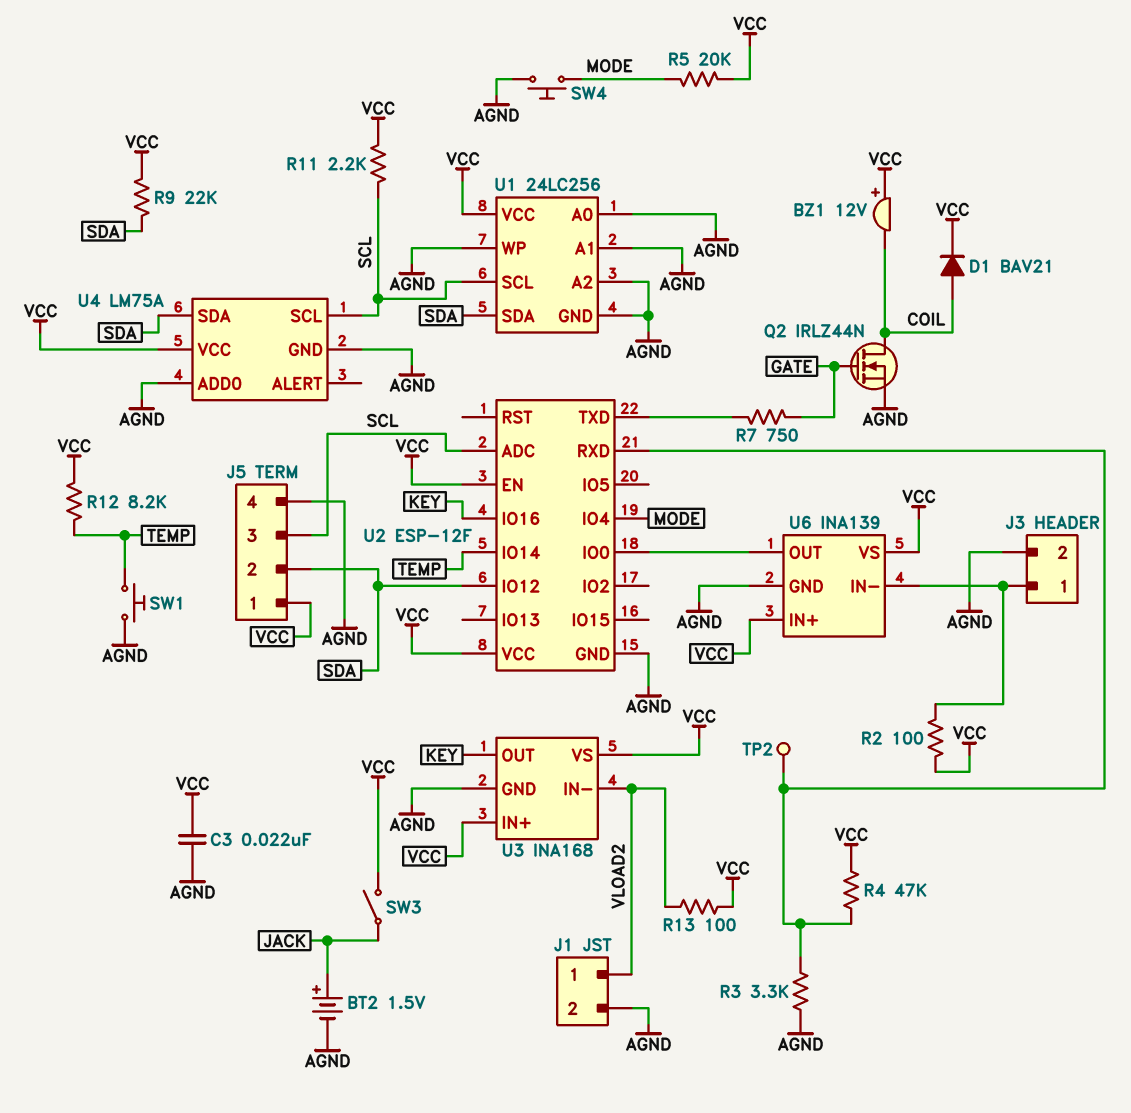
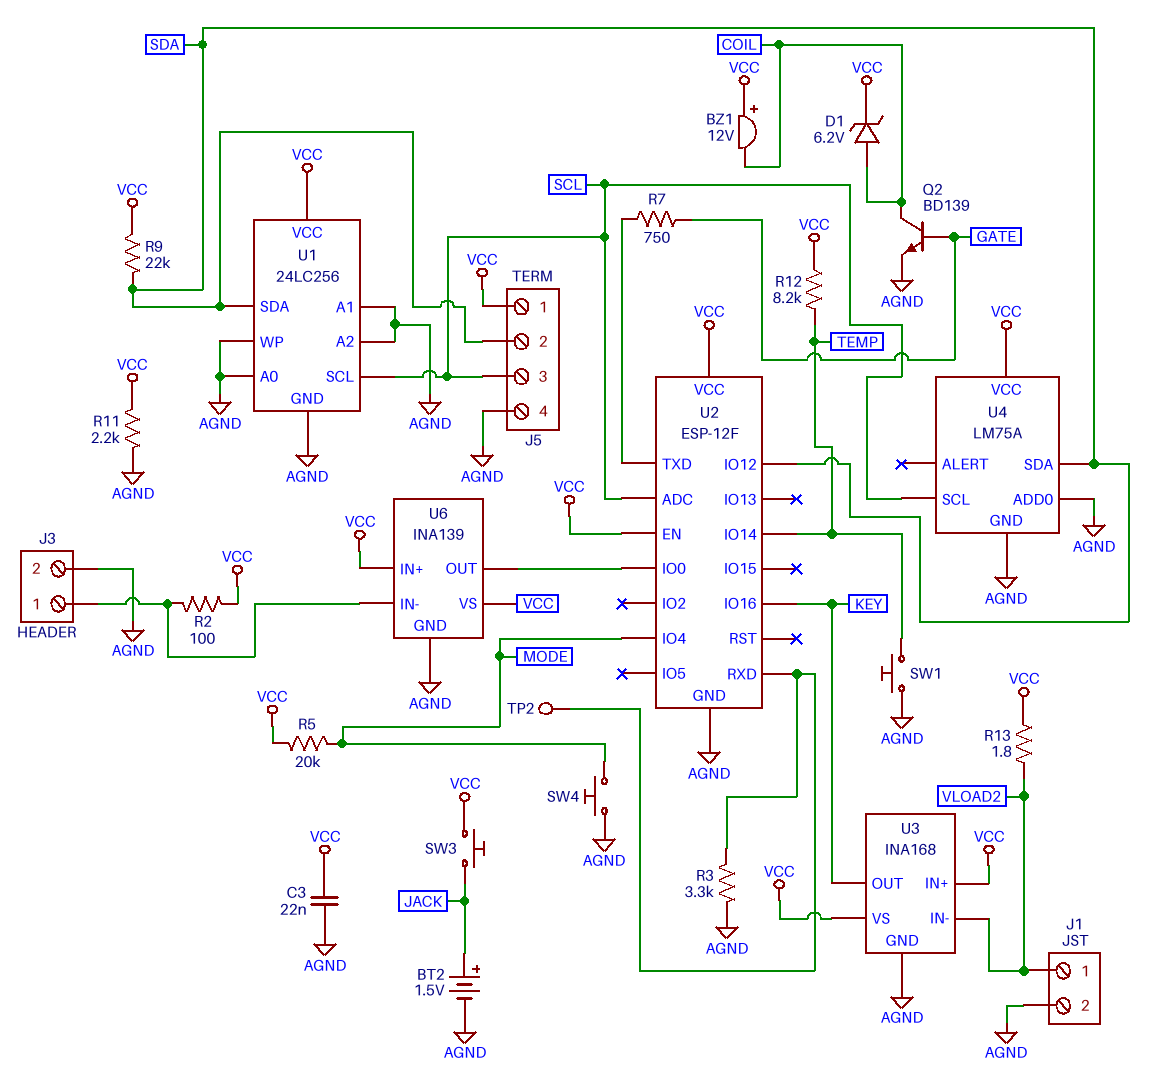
D1: diode BAV21 (A COIL, K VCC) -> zener 6.2V (A COIL, K VCC)
Q2: NMOS IRLZ44N (G GATE, D COIL, S AGND) -> NPN BD139 (B GATE, C COIL, E AGND)
R4: 47k (U2/RXD, VCC) -> none
R11: 2.2k (SCL, VCC) -> 2.2k (AGND, VCC)
R13: 100 (VCC, VLOAD2) -> 1.8 (VCC, VLOAD2)
SW3: switch (JACK, VCC) -> button (JACK, VCC)

